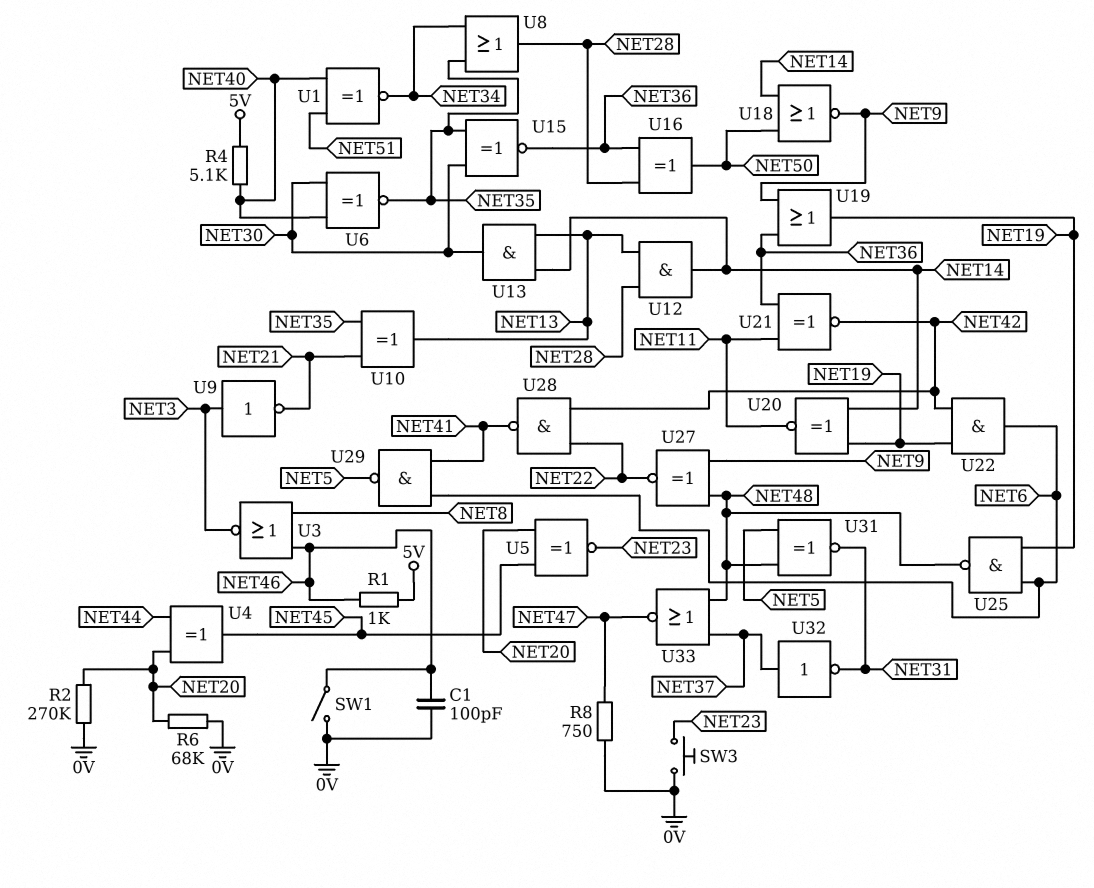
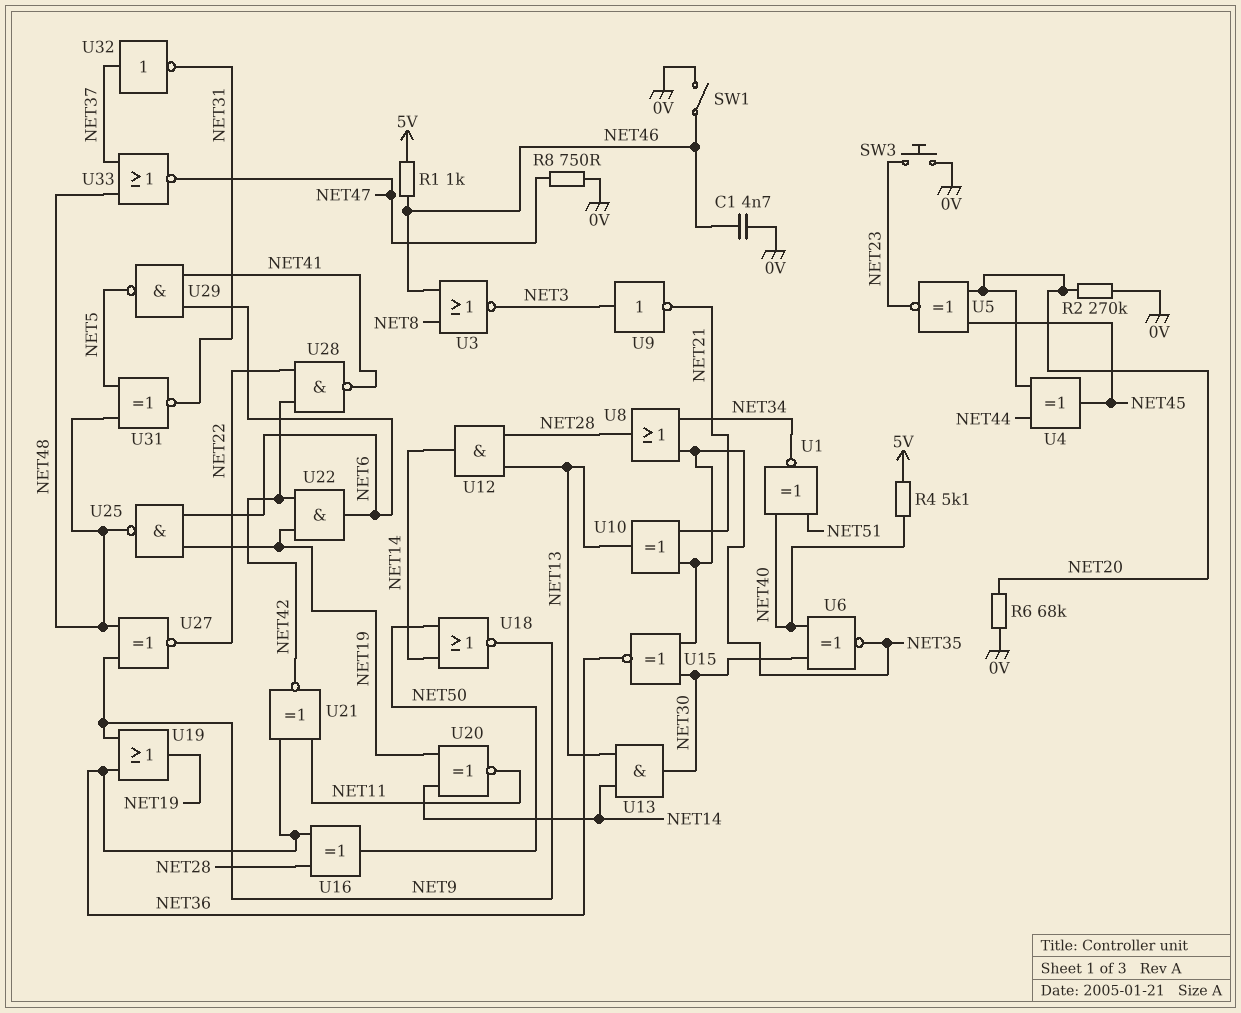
C1: 100pF (0V, NET46) -> 4.7nF (0V, NET46)

